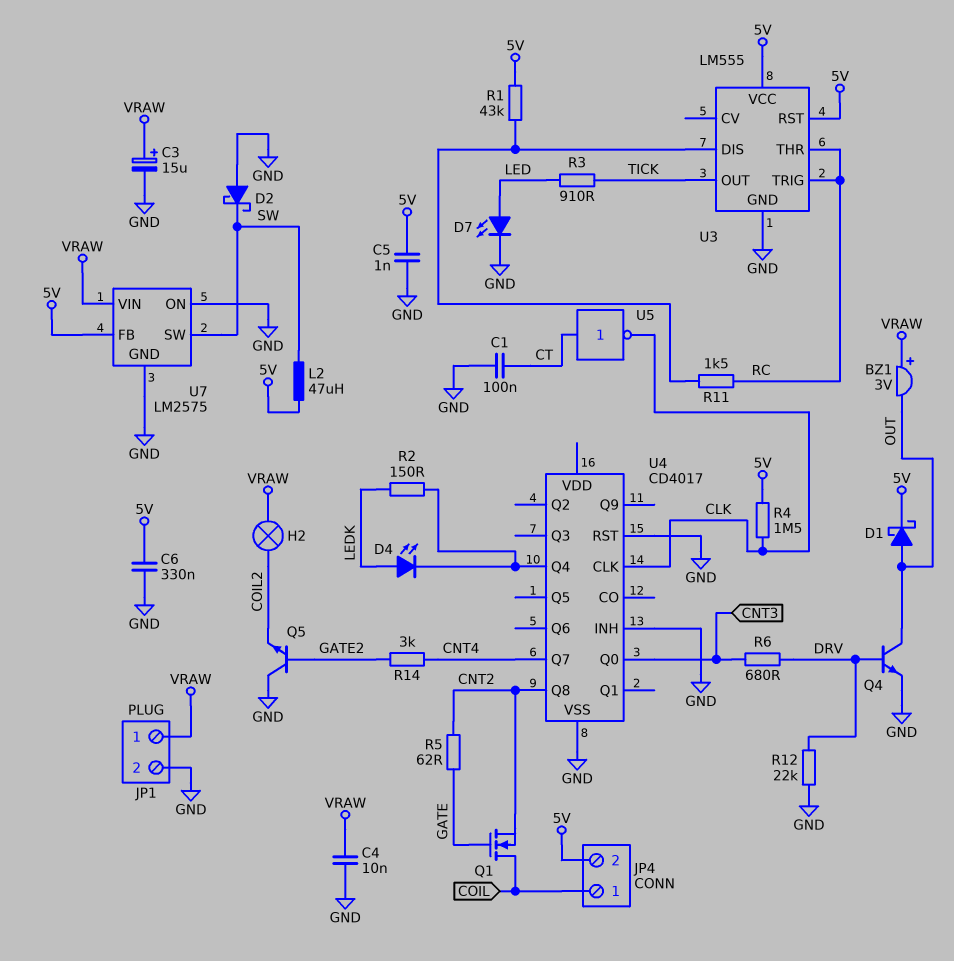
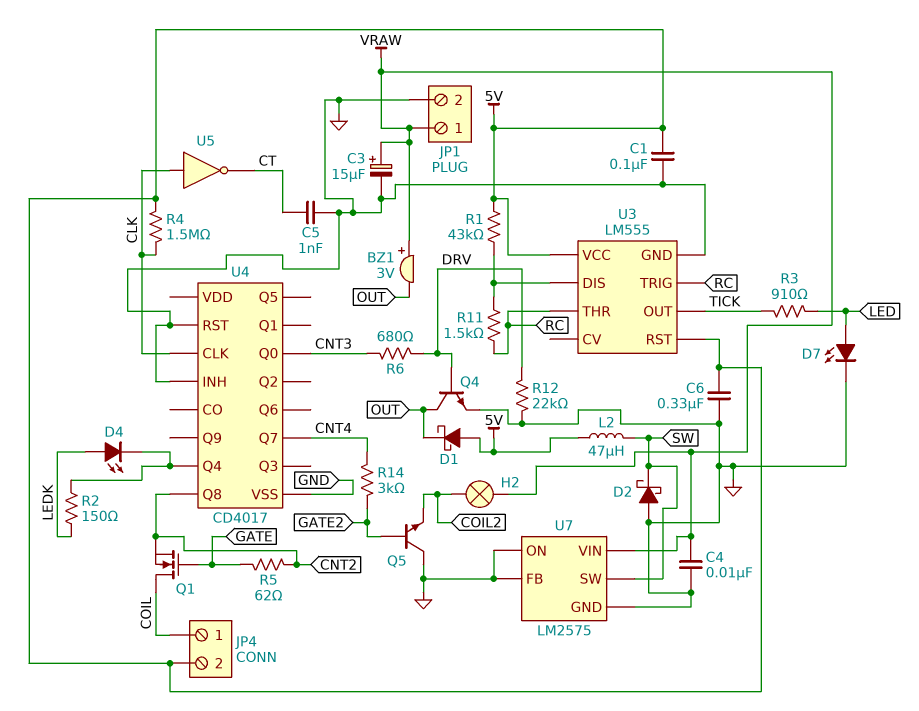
C1: 100nF (CT, GND) -> 100nF (5V, GND)
C5: 1nF (5V, GND) -> 1nF (CT, GND)
D1: schottky (A OUT, K 5V) -> schottky (A 5V, K OUT)
U5: NOT (in CT, out CLK) -> NOT (in CLK, out CT)
U7 pin FB: 5V -> GND

